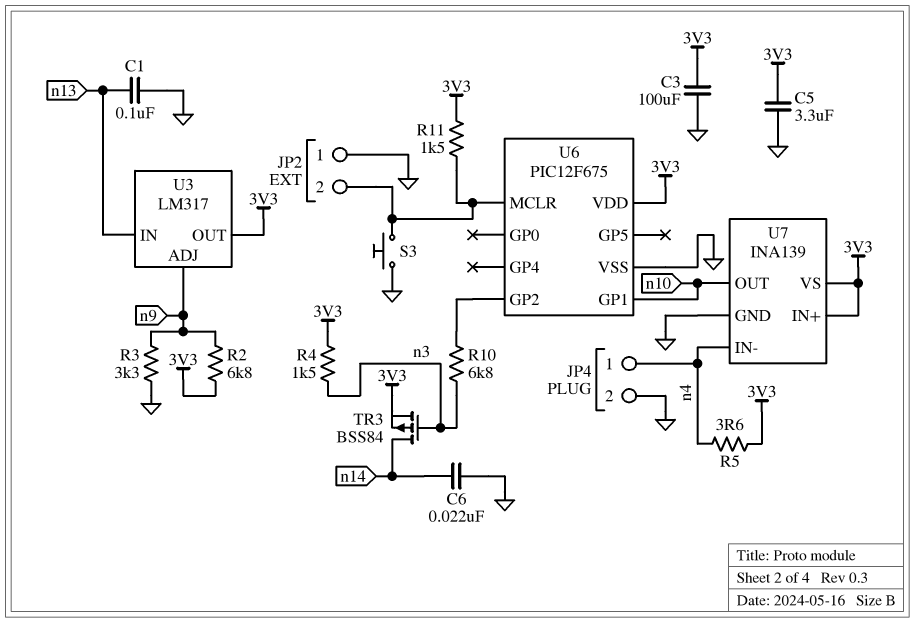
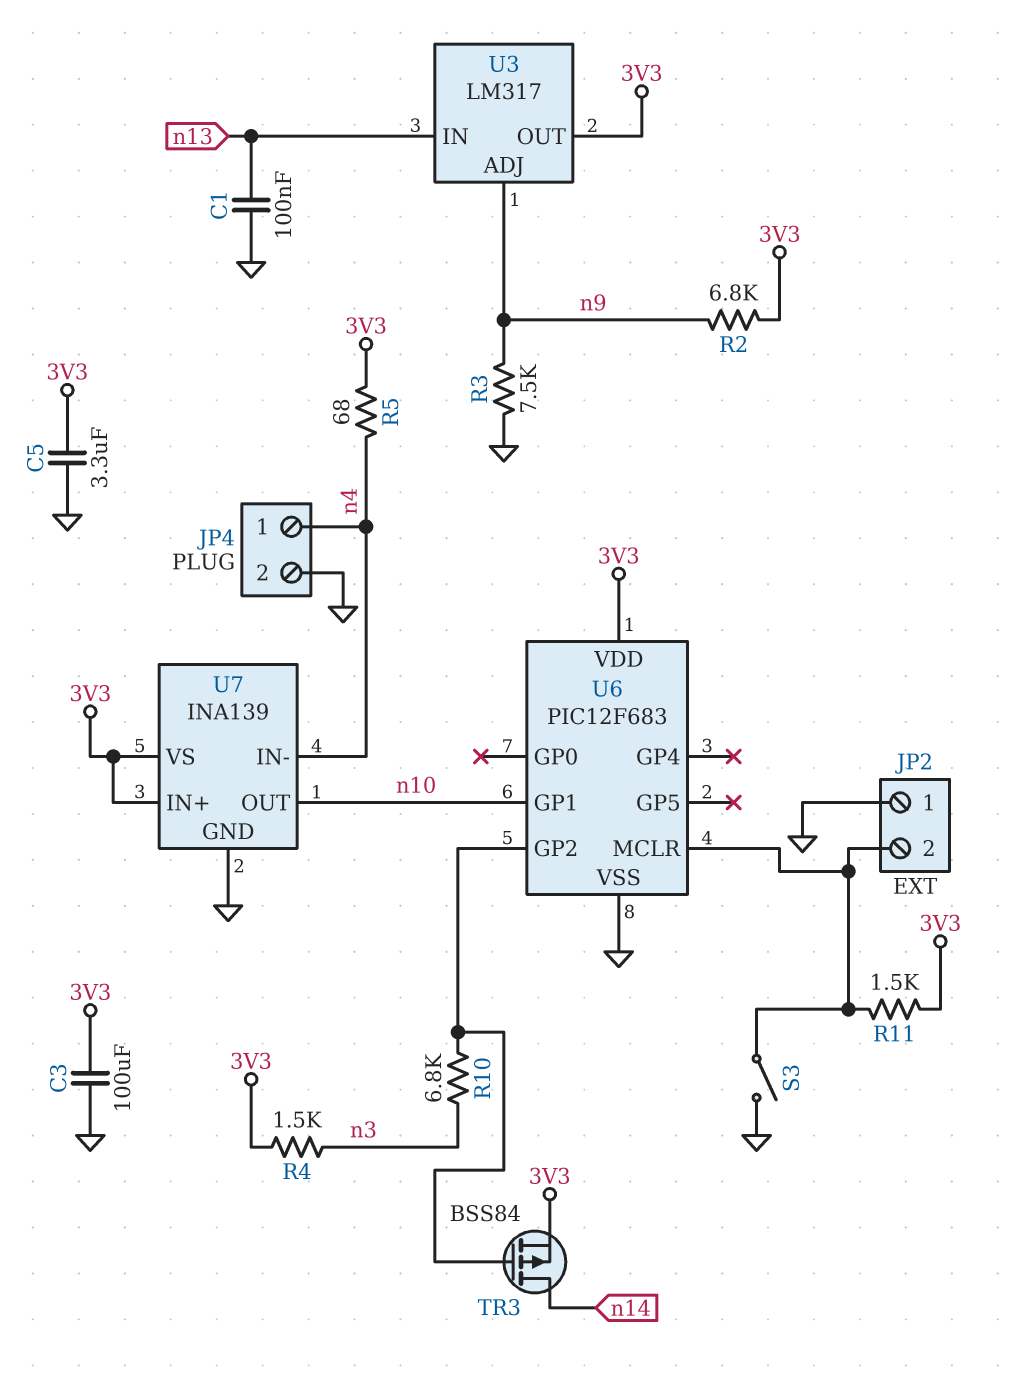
C6: 22nF (GND, n14) -> none
R3: 3.3k (GND, n9) -> 7.5k (GND, n9)
R5: 3.6 (3V3, n4) -> 68 (3V3, n4)
S3: button (GND, JP2/2) -> switch (GND, JP2/2)
TR3: PMOS BSS84 (G n3, D n14, S 3V3) -> PMOS BSS84 (G U6/GP2, D n14, S 3V3)
U6: PIC12F675 -> PIC12F683

